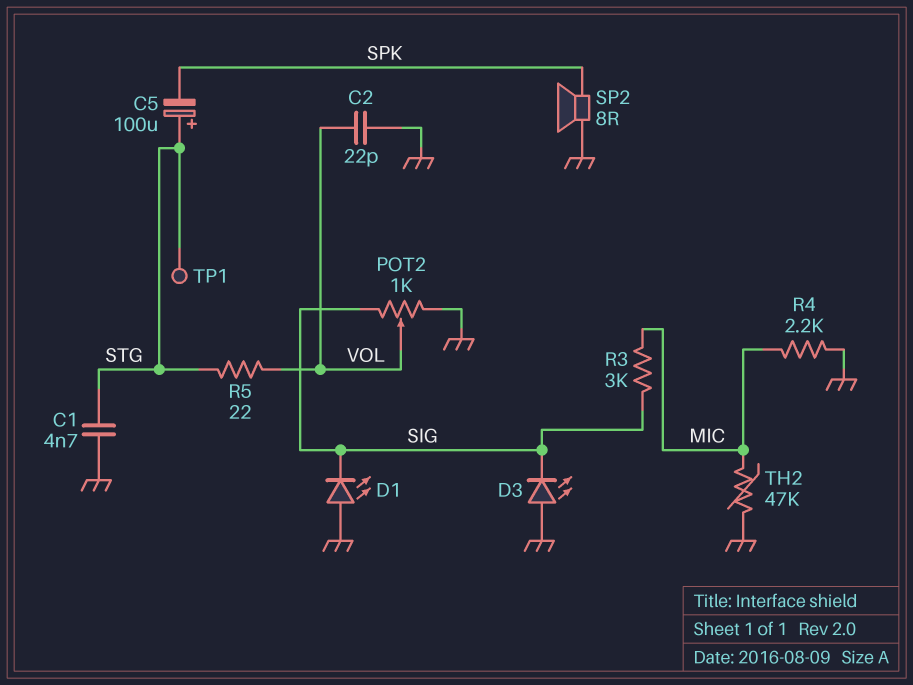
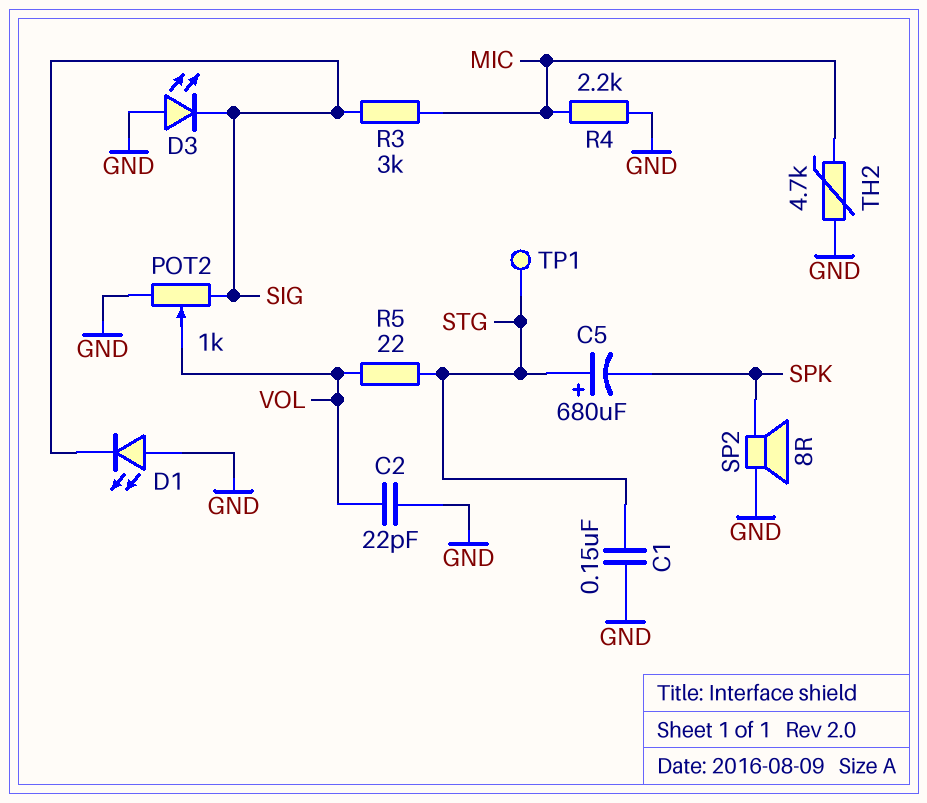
C1: 4.7nF (GND, STG) -> 150nF (GND, STG)
C5: 100uF (plus STG, minus SPK) -> 680uF (plus STG, minus SPK)
TH2: 47k (GND, MIC) -> 4.7k (GND, MIC)

